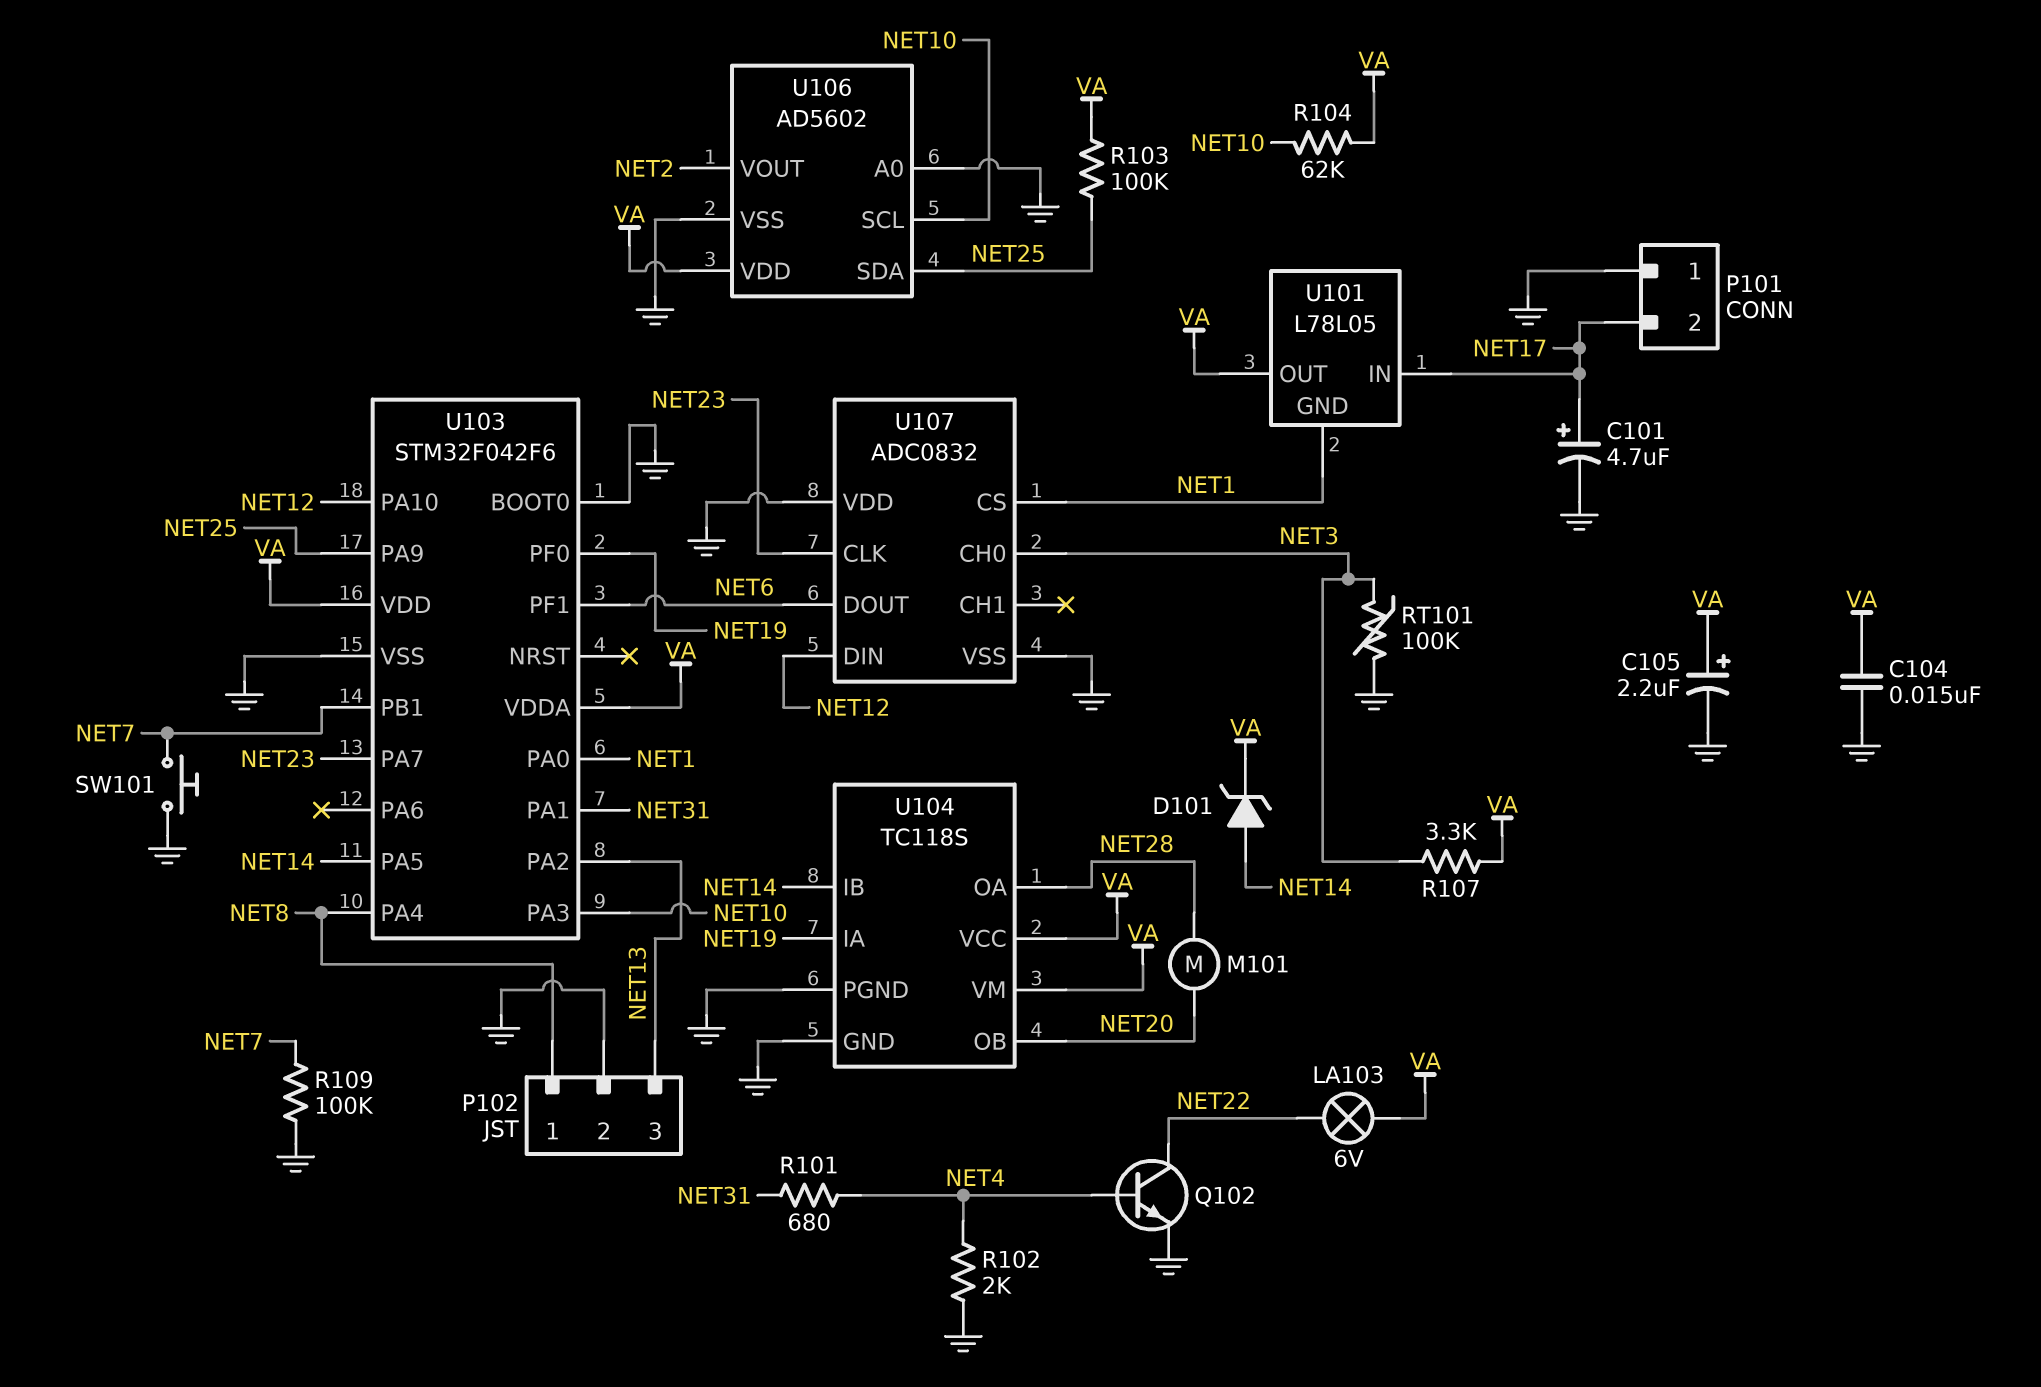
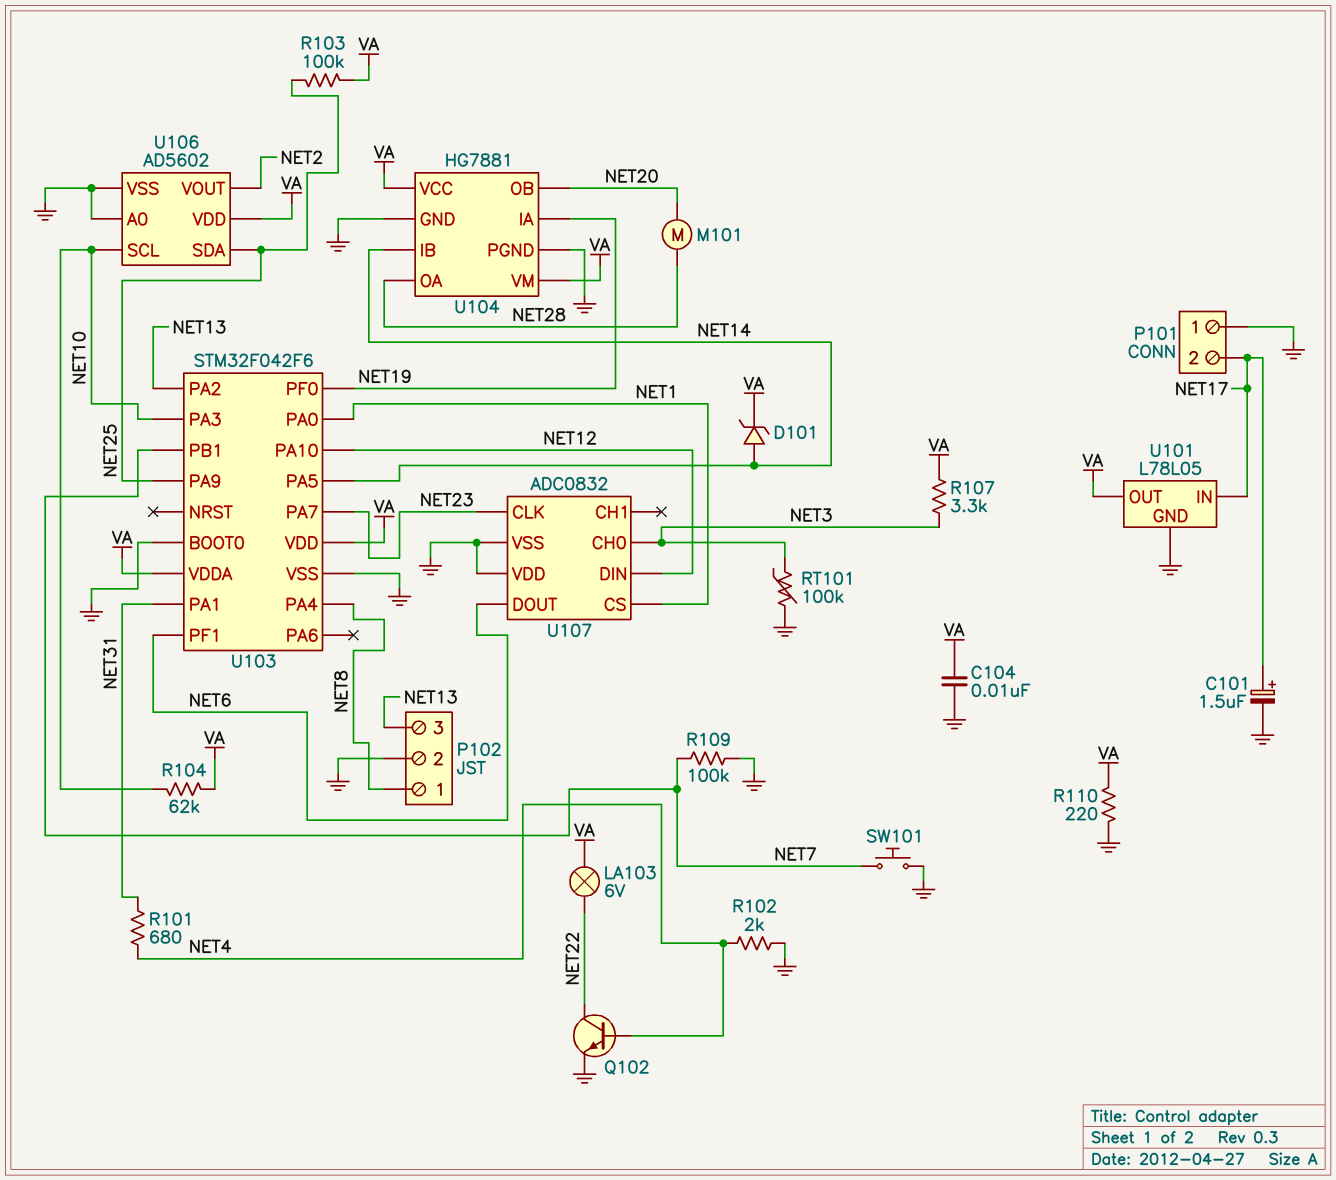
C101: 4.7uF (plus NET17, minus GND) -> 1.5uF (plus NET17, minus GND)
C104: 15nF (GND, VA) -> 10nF (GND, VA)
C105: 2.2uF (plus VA, minus GND) -> none
R110: none -> 220 (GND, VA)
U101 pin GND: NET1 -> GND
U104: TC118S -> HG7881

